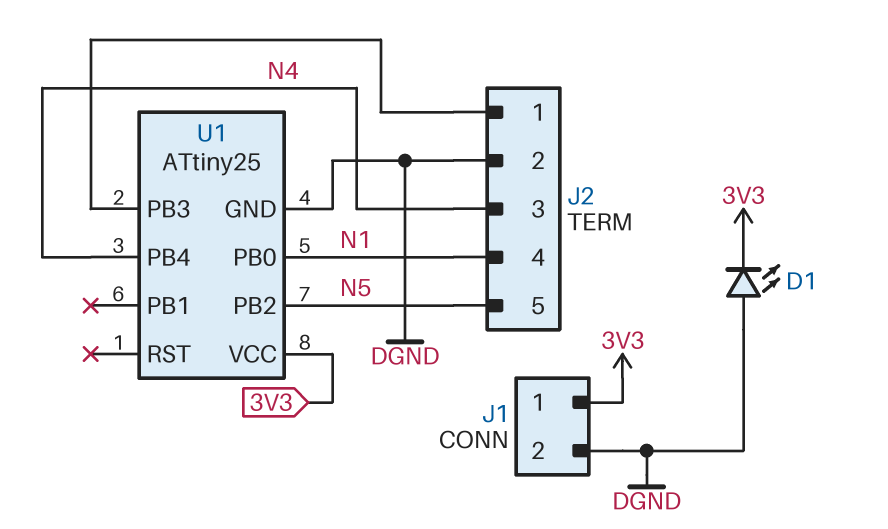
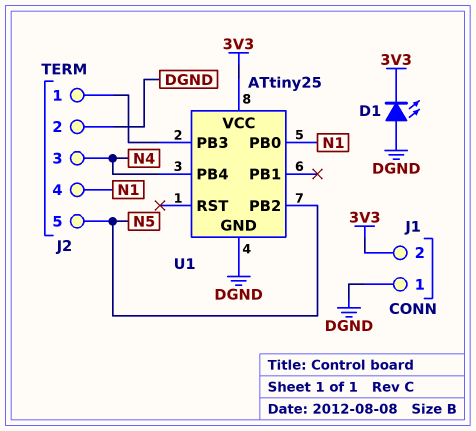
J1 pin 1: 3V3 -> DGND
J1 pin 2: DGND -> 3V3

